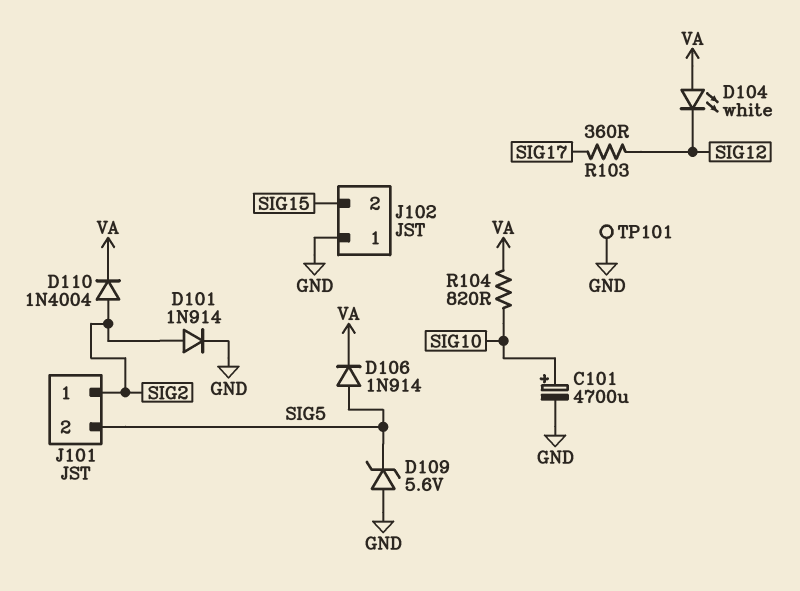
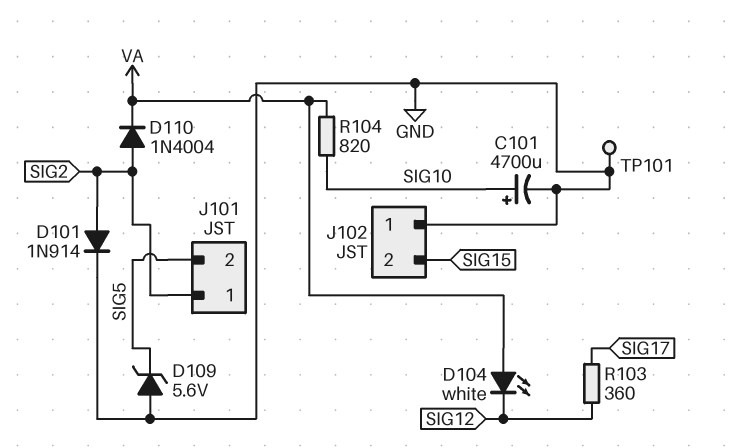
D106: diode 1N914 (A SIG5, K VA) -> none

